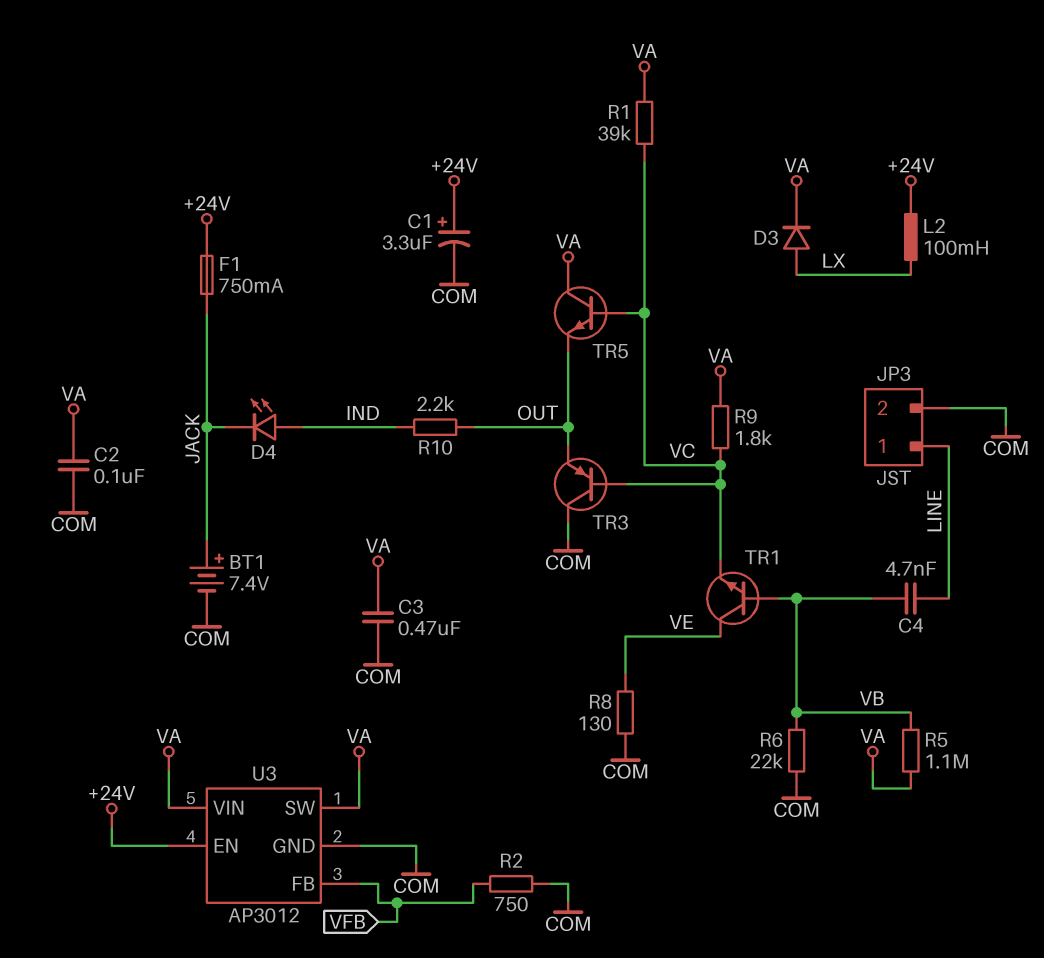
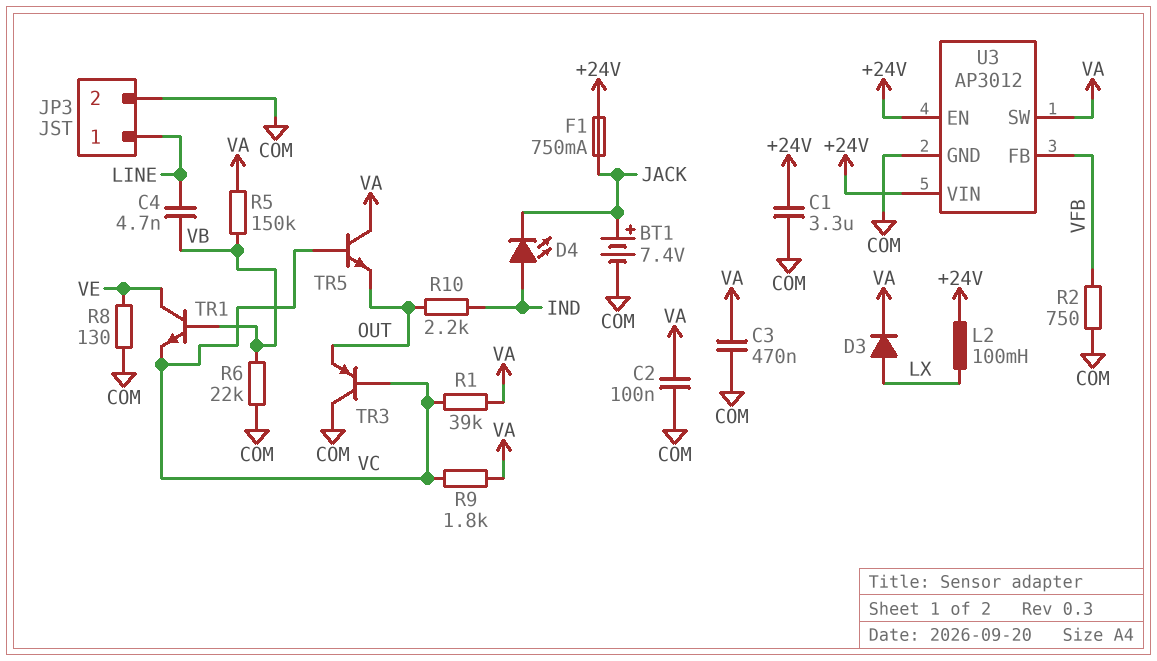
C1: 3.3uF (plus +24V, minus COM) -> 3.3uF (+24V, COM)
R5: 1.1M (VA, VB) -> 150k (VA, VB)
U3 pin VIN: VA -> +24V

